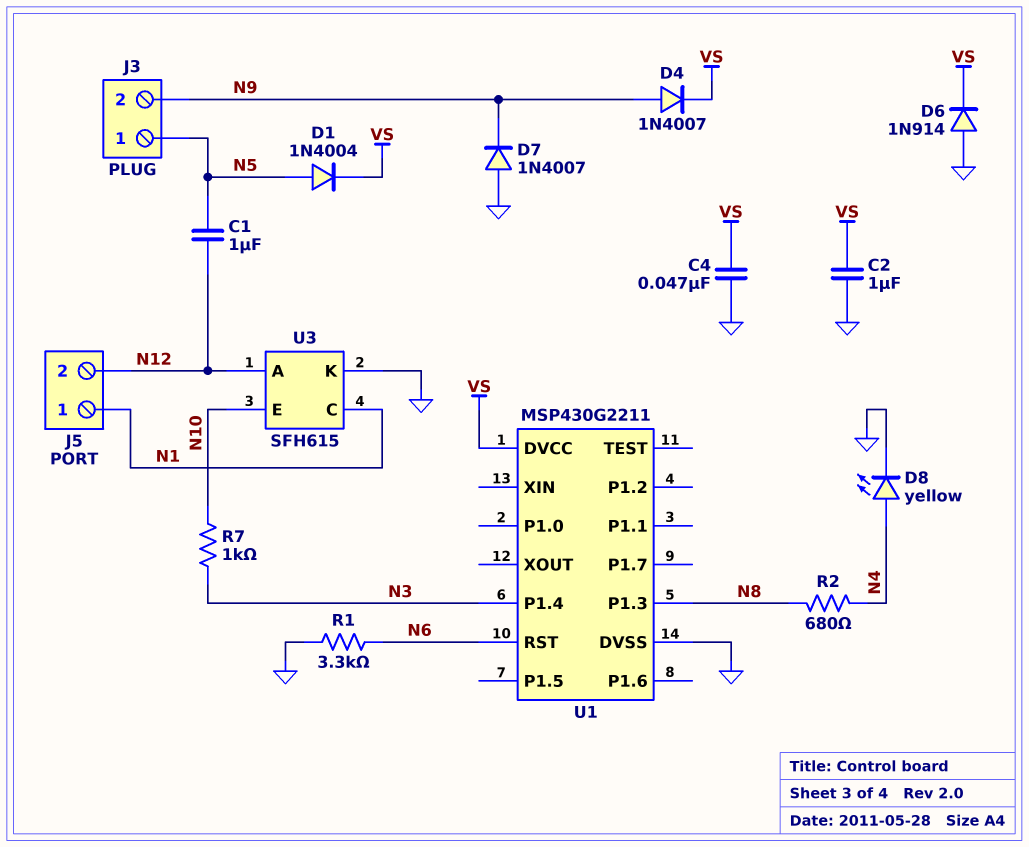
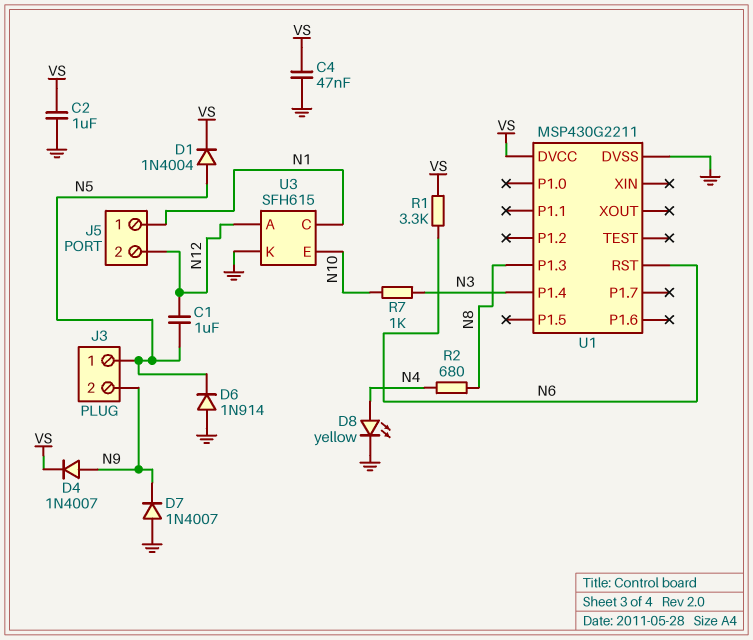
D6: diode 1N914 (A GND, K VS) -> diode 1N914 (A GND, K N5)
R1: 3.3k (GND, N6) -> 3.3k (N6, VS)

